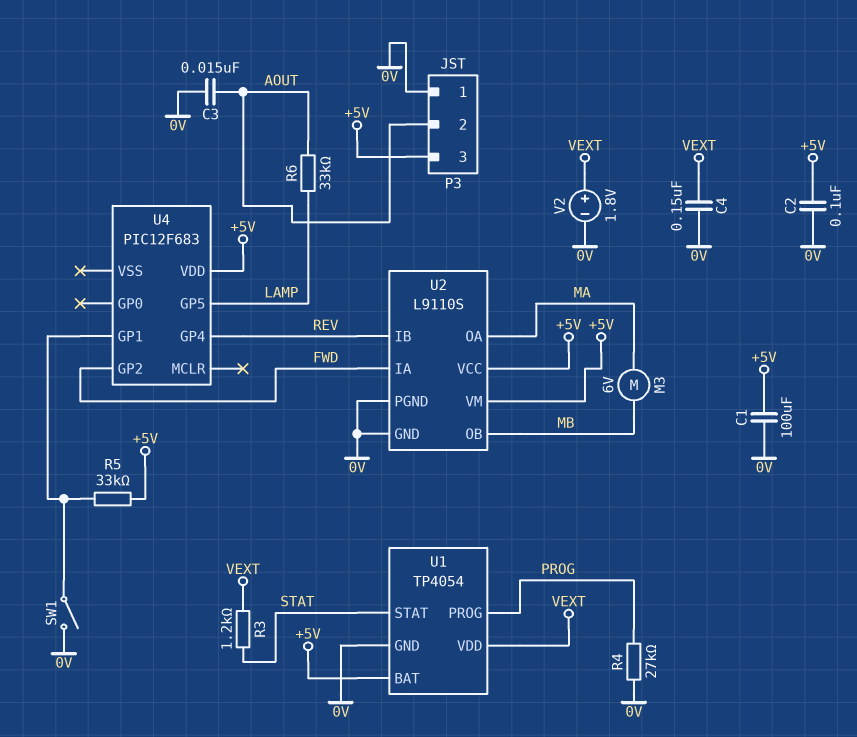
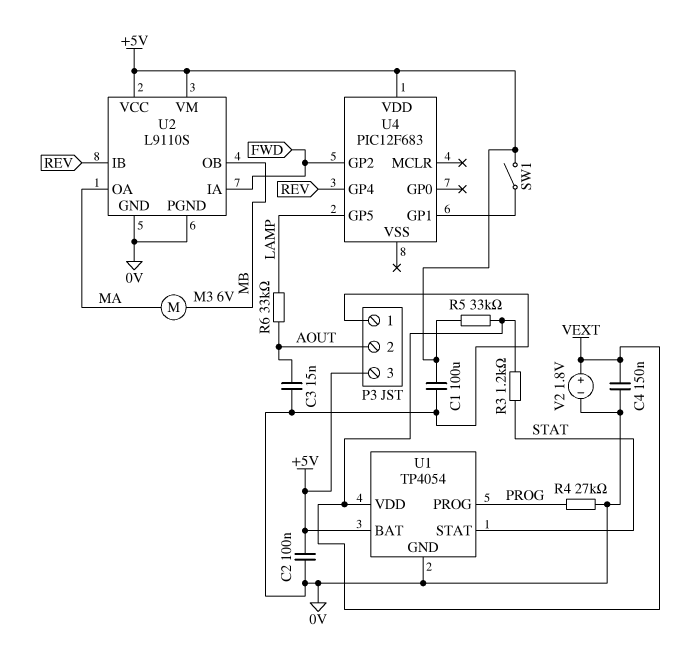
R5: 33k (+5V, U4/GP1) -> 33k (+5V, VEXT)
SW1: switch (0V, U4/GP1) -> switch (+5V, U4/GP1)

